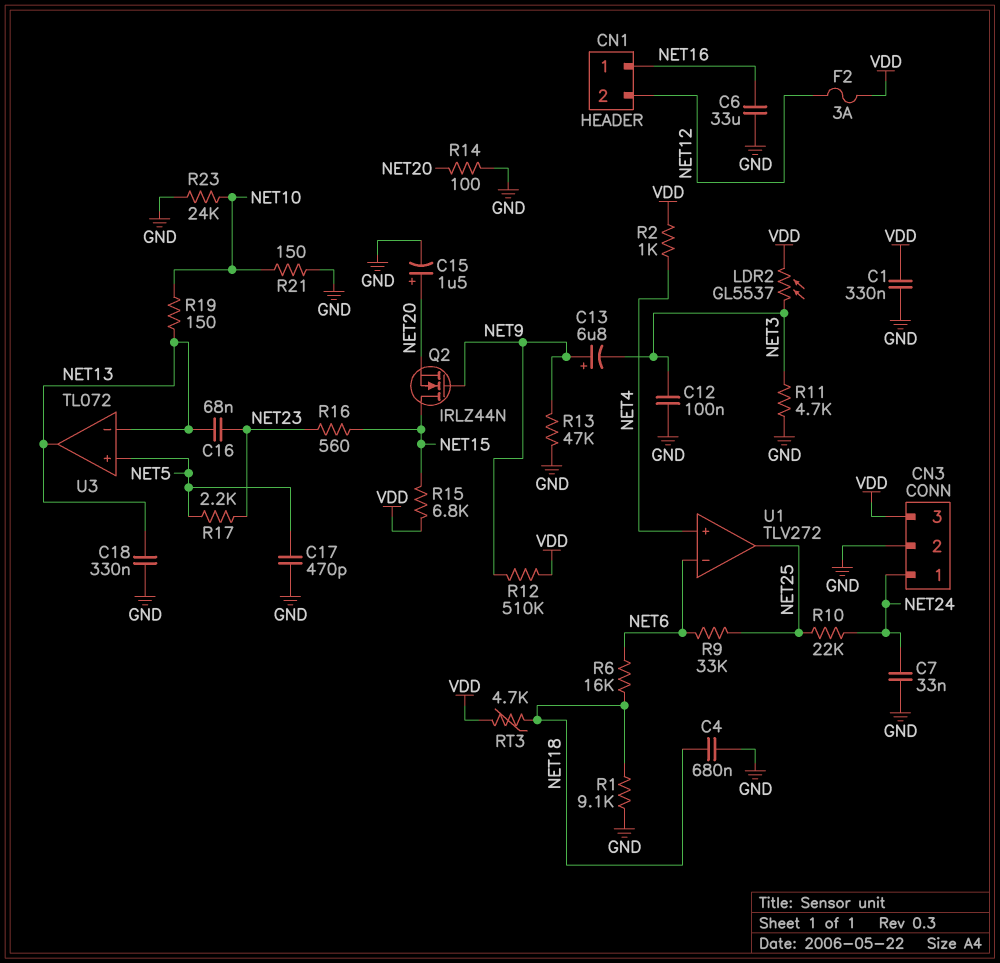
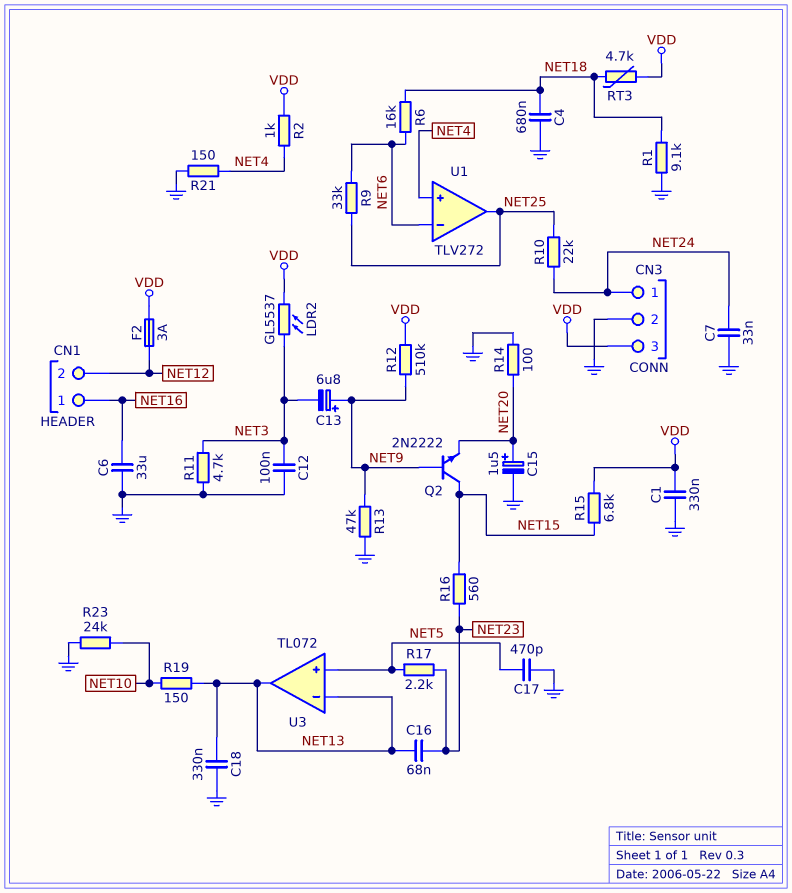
Q2: NMOS IRLZ44N (G NET9, D NET15, S NET20) -> NPN 2N2222 (B NET9, C NET15, E NET20)
R21: 150 (GND, NET10) -> 150 (GND, NET4)

